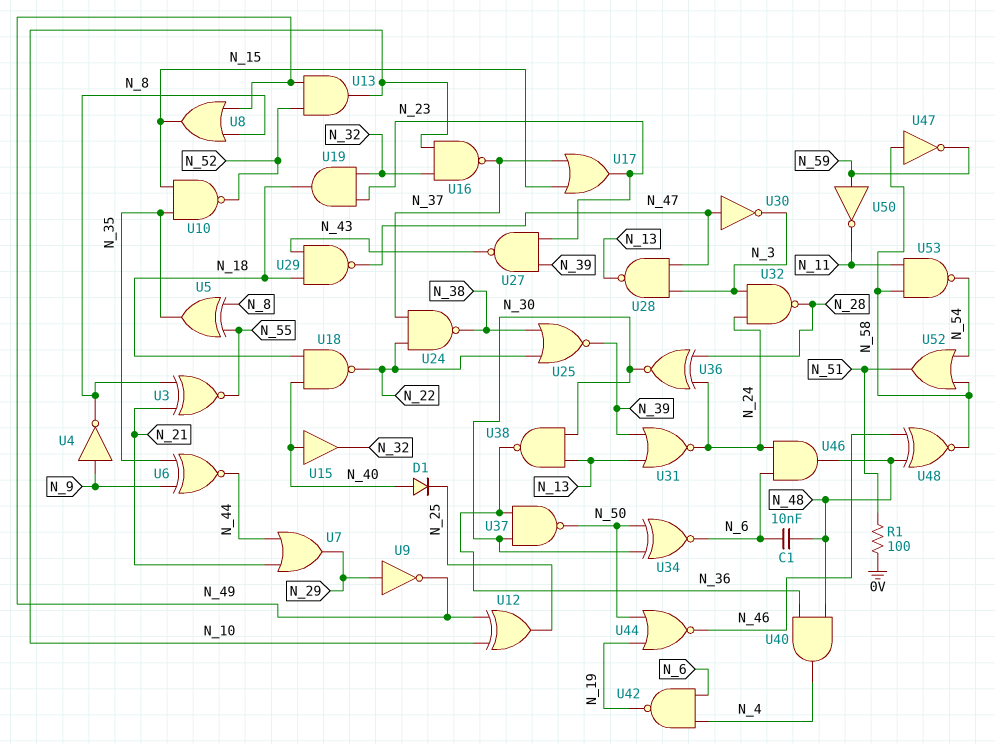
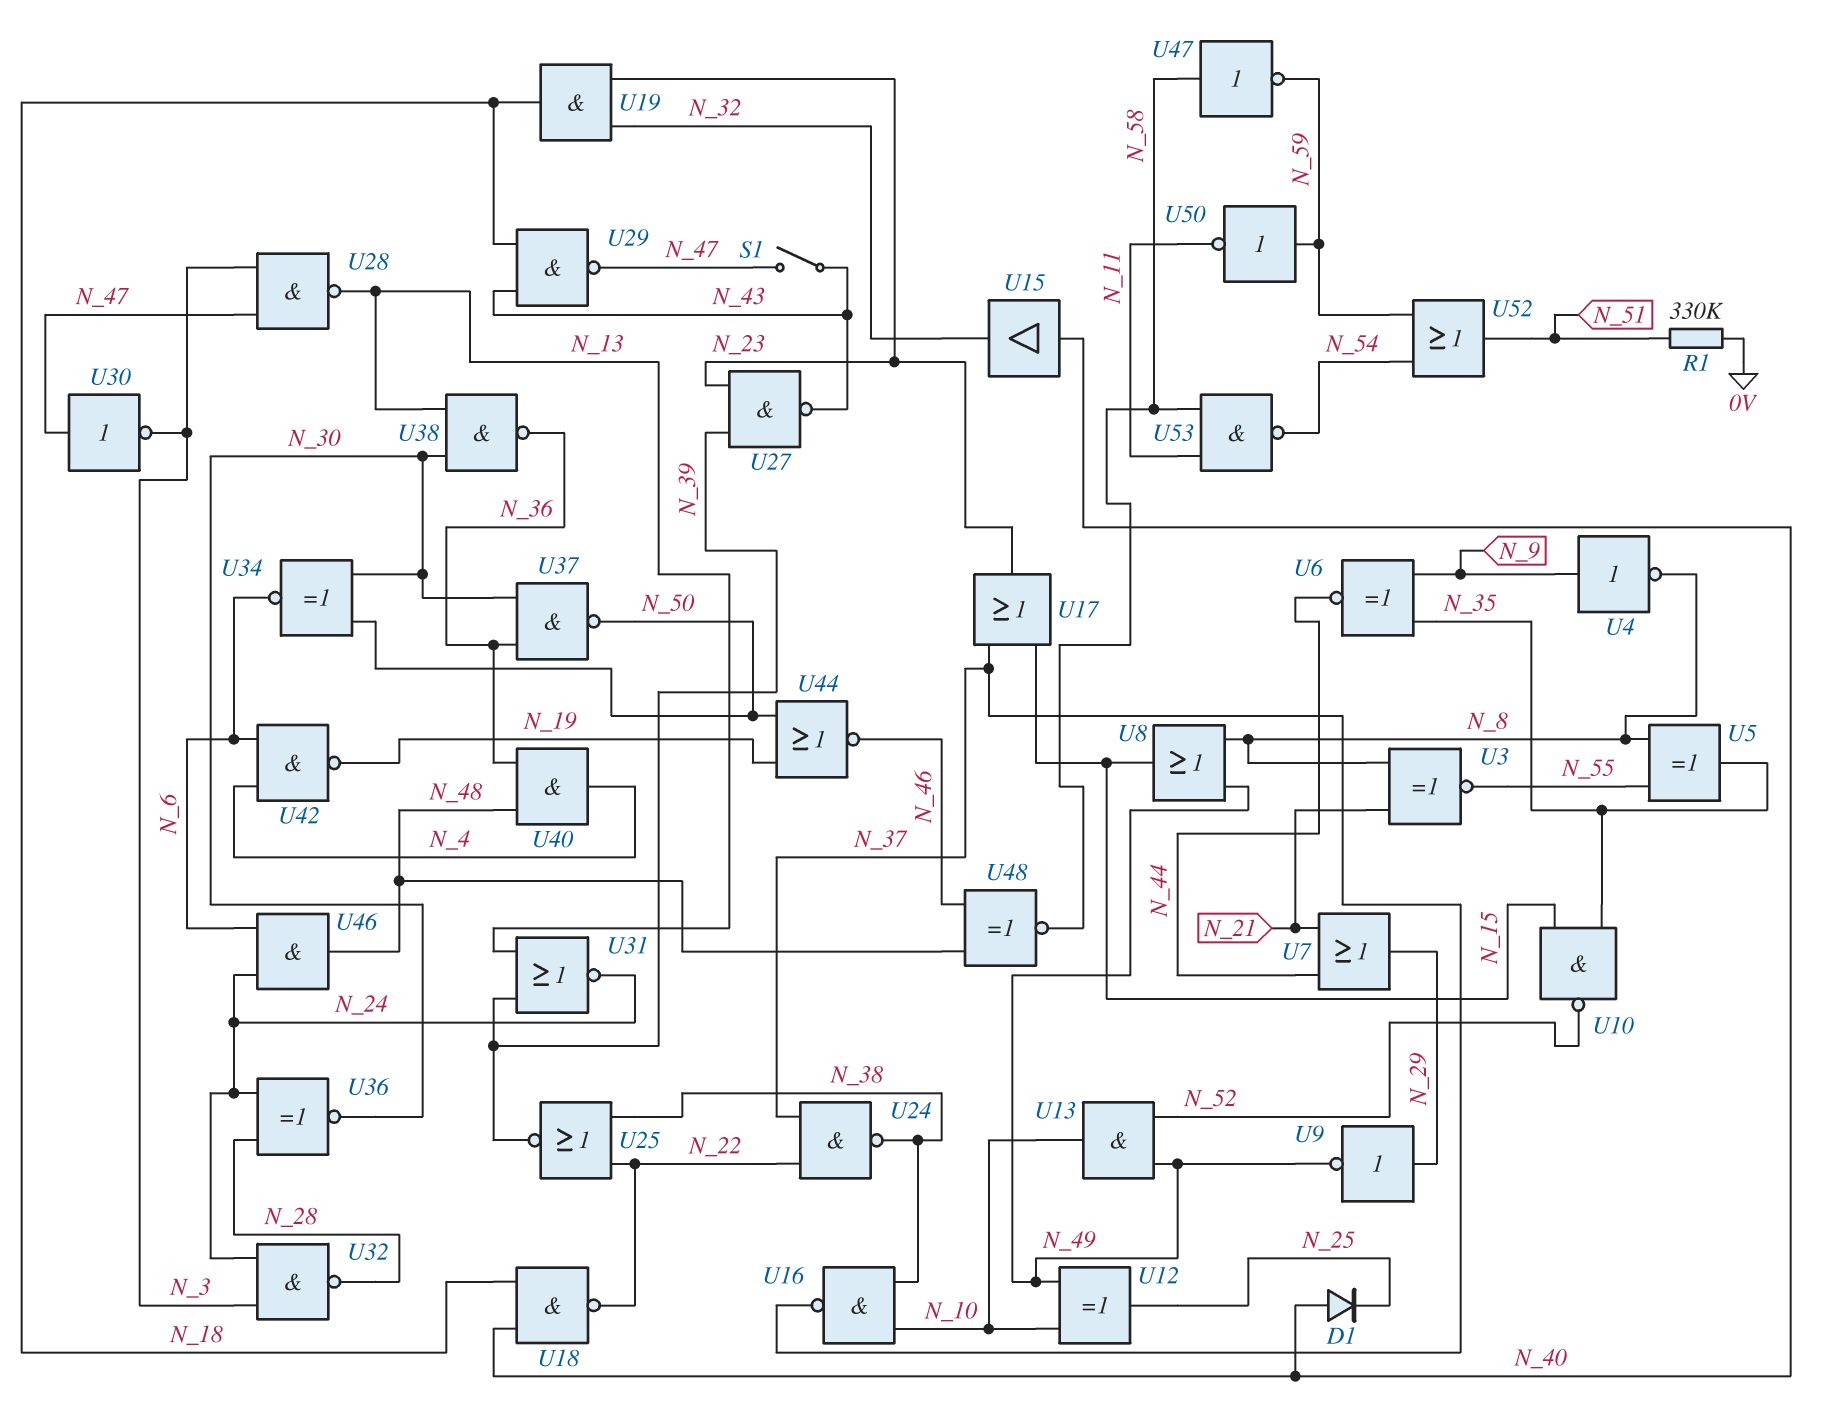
C1: 10nF (N_6, N_48) -> none
R1: 100 (0V, N_51) -> 330k (0V, N_51)
S1: none -> switch (N_43, N_47)
U16: NAND (in N_10, in N_32, out N_37) -> NAND (in N_10, in N_38, out N_37)
U52: OR (in N_54, in N_58, out N_51) -> OR (in N_54, in N_59, out N_51)

